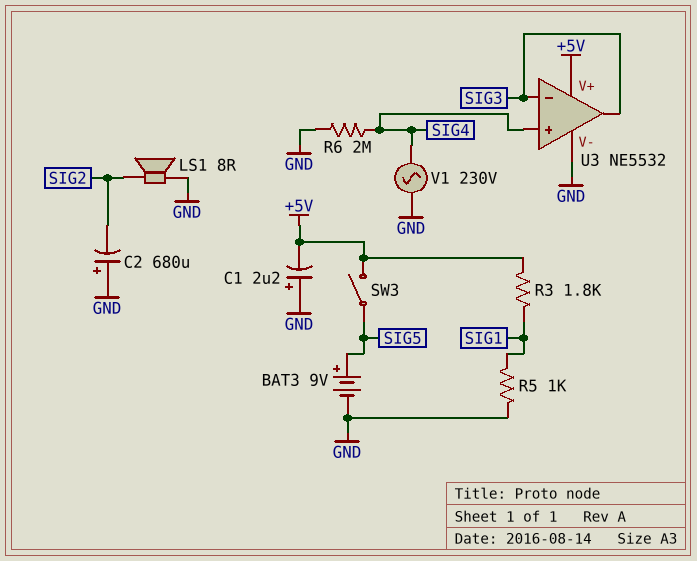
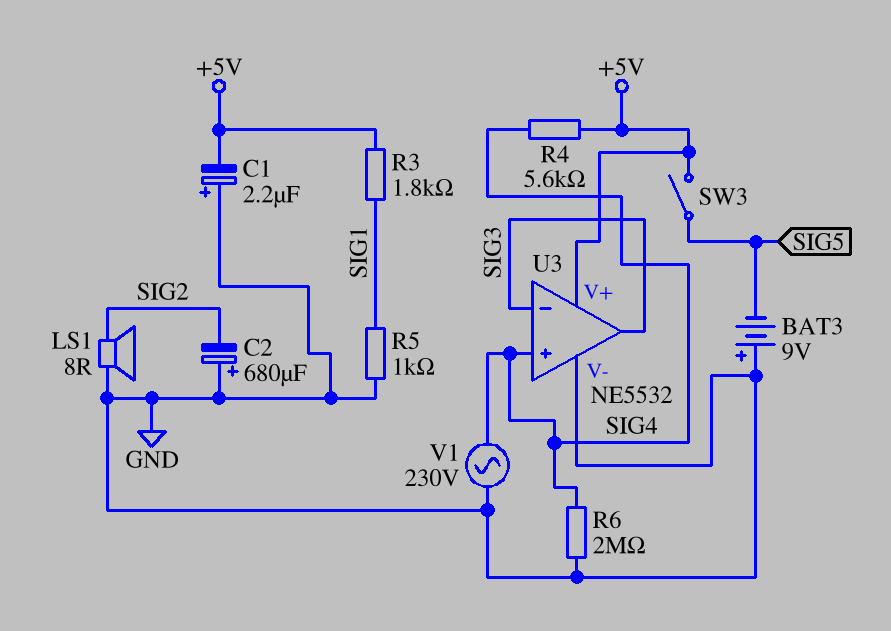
BAT3: 9V (plus SIG5, minus GND) -> 9V (plus GND, minus SIG5)
R4: none -> 5.6k (+5V, SIG4)

